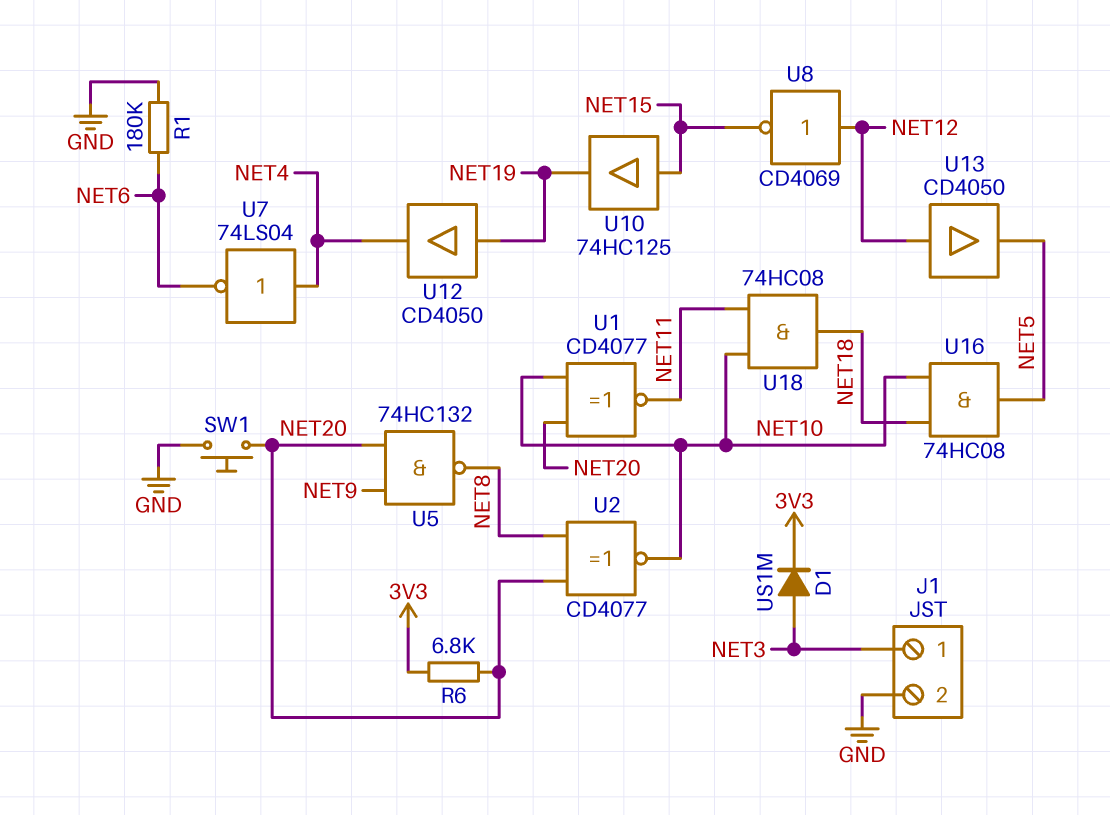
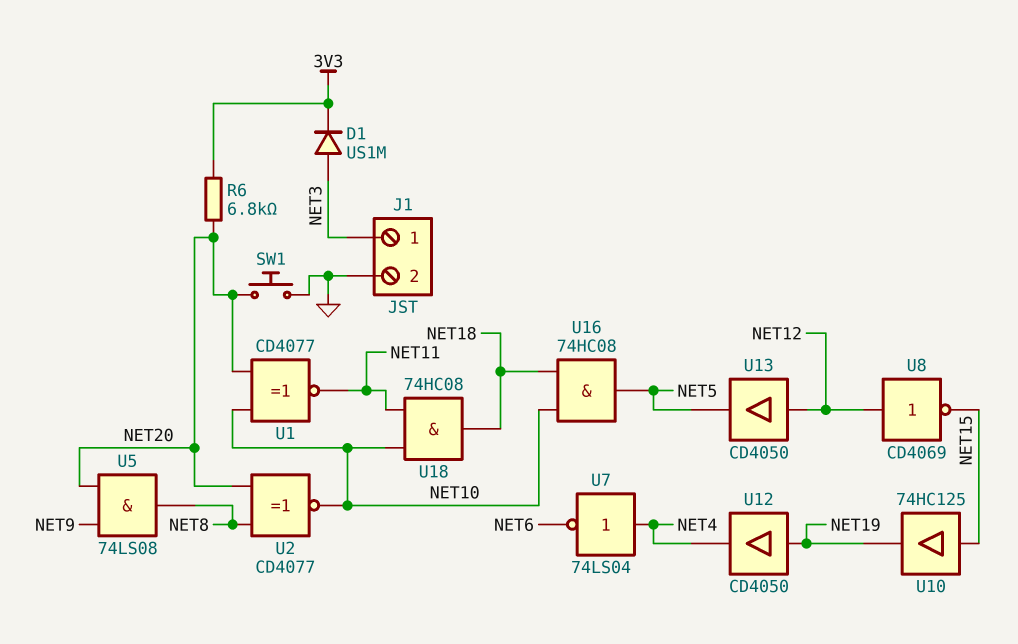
R1: 180k (GND, NET6) -> none
U5: NAND 74HC132 (in NET9, in NET20, out NET8) -> AND 74LS08 (in NET9, in NET20, out NET8)

